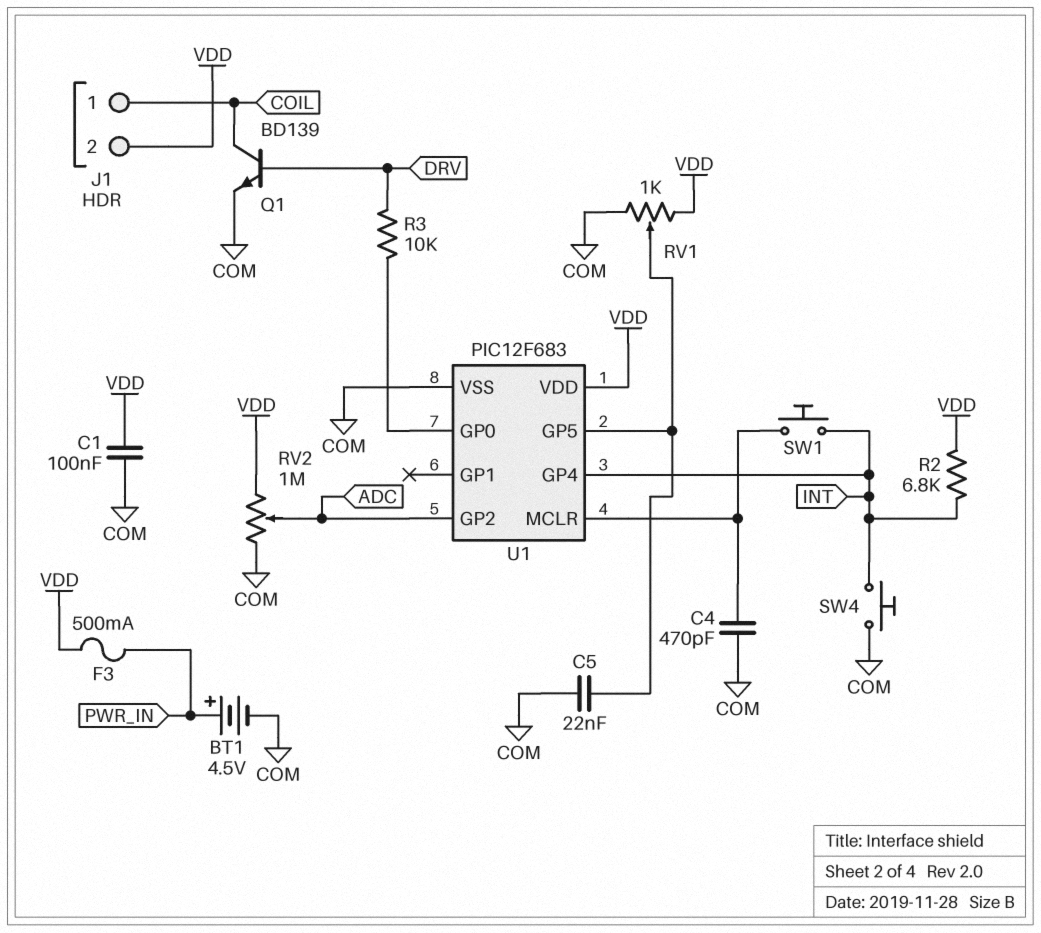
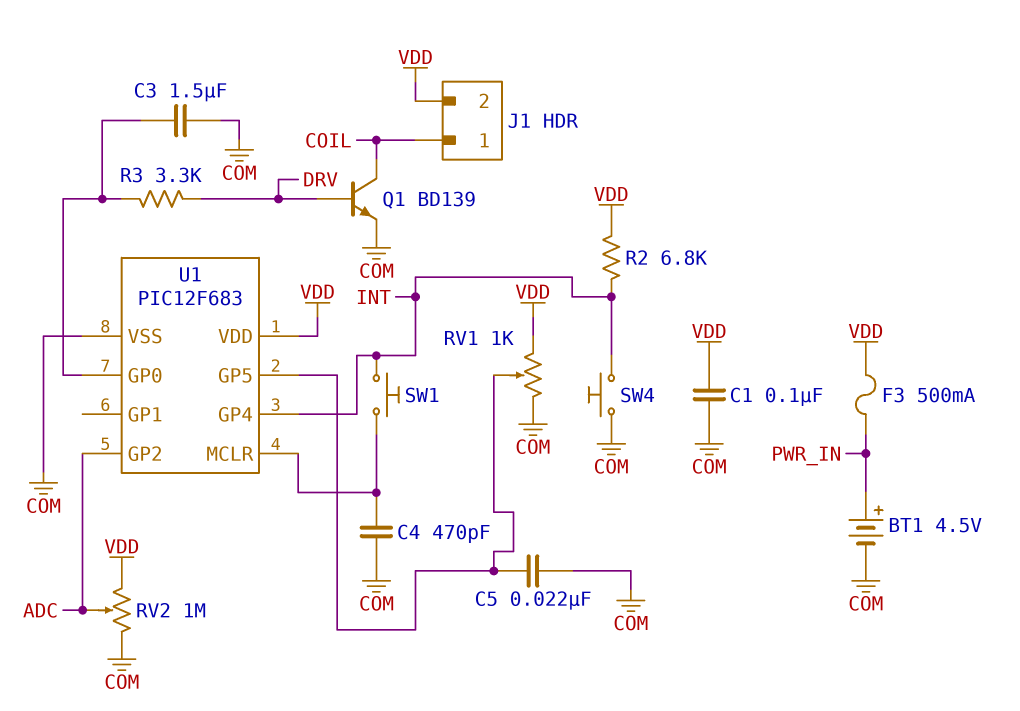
C3: none -> 1.5uF (COM, U1/GP0)
R3: 10k (DRV, U1/GP0) -> 3.3k (DRV, U1/GP0)

